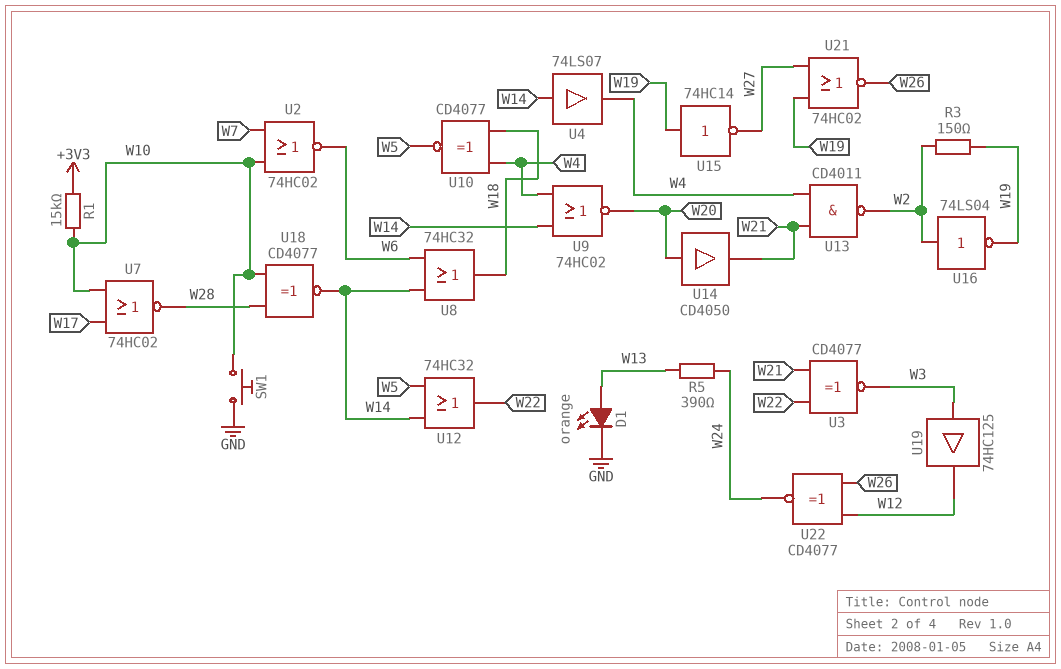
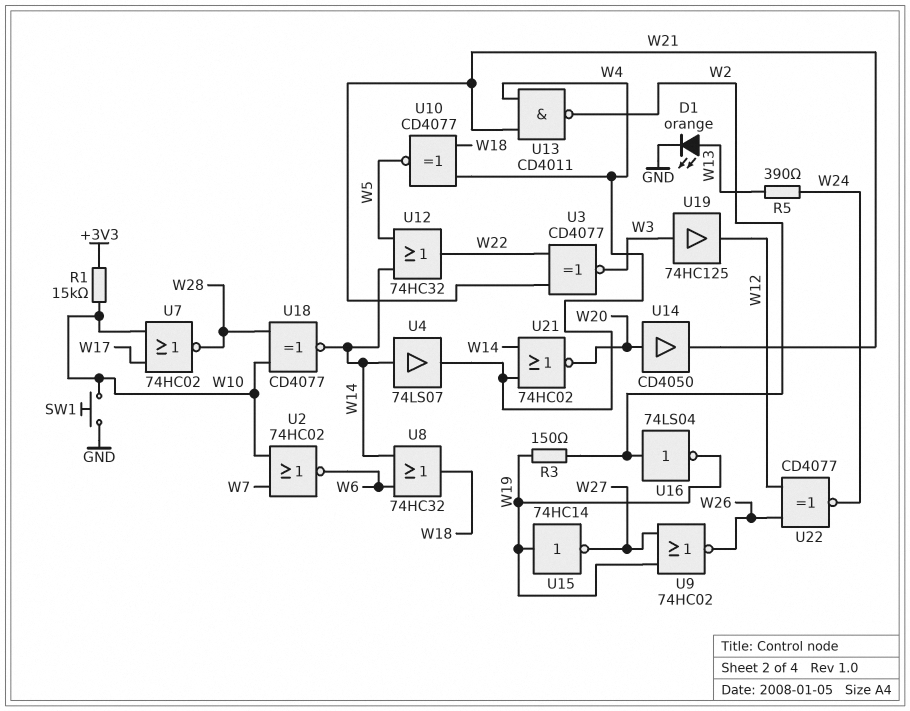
U9: NOR 74HC02 (in W4, in W14, out W20) -> NOR 74HC02 (in W19, in W27, out W26)
U21: NOR 74HC02 (in W19, in W27, out W26) -> NOR 74HC02 (in W4, in W14, out W20)

